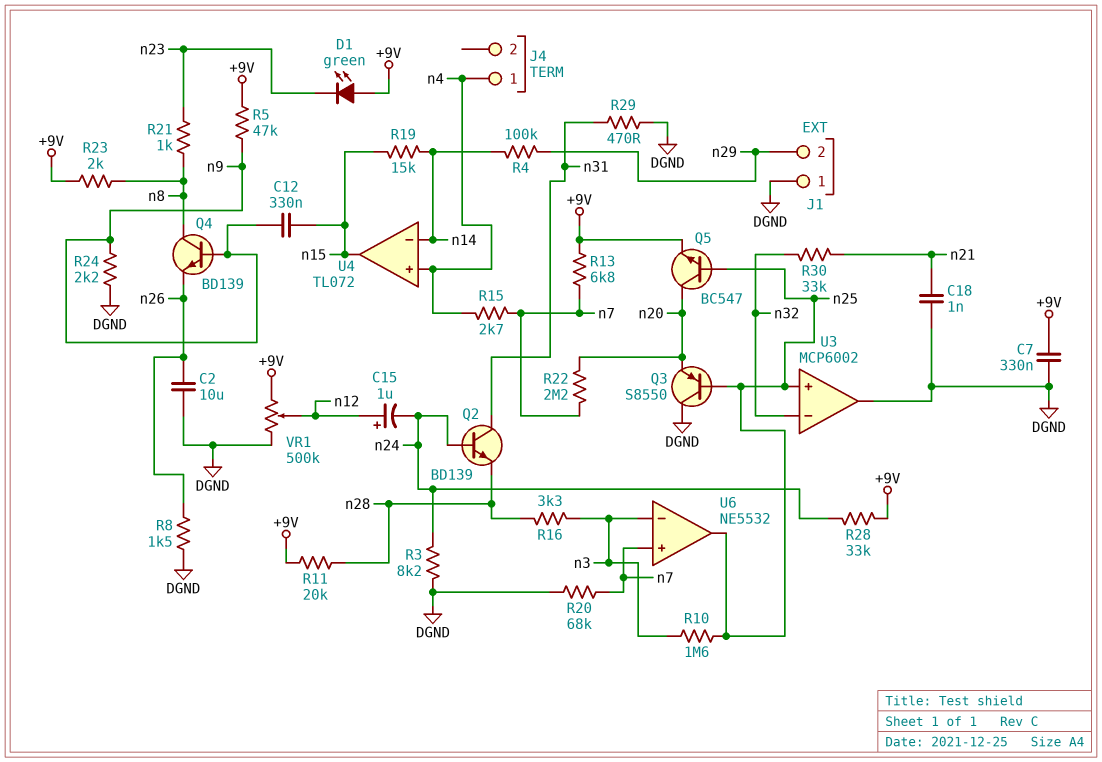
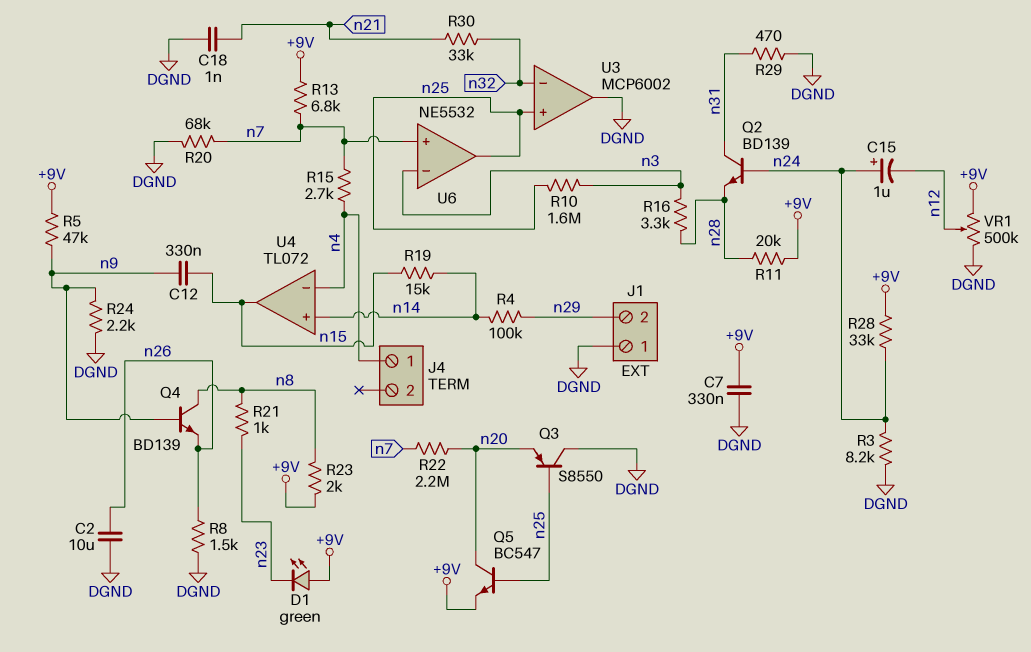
C15: 1uF (plus n12, minus n24) -> 1uF (plus n24, minus n12)
U4 pin in+: n4 -> n14
U4 pin in-: n14 -> n4

